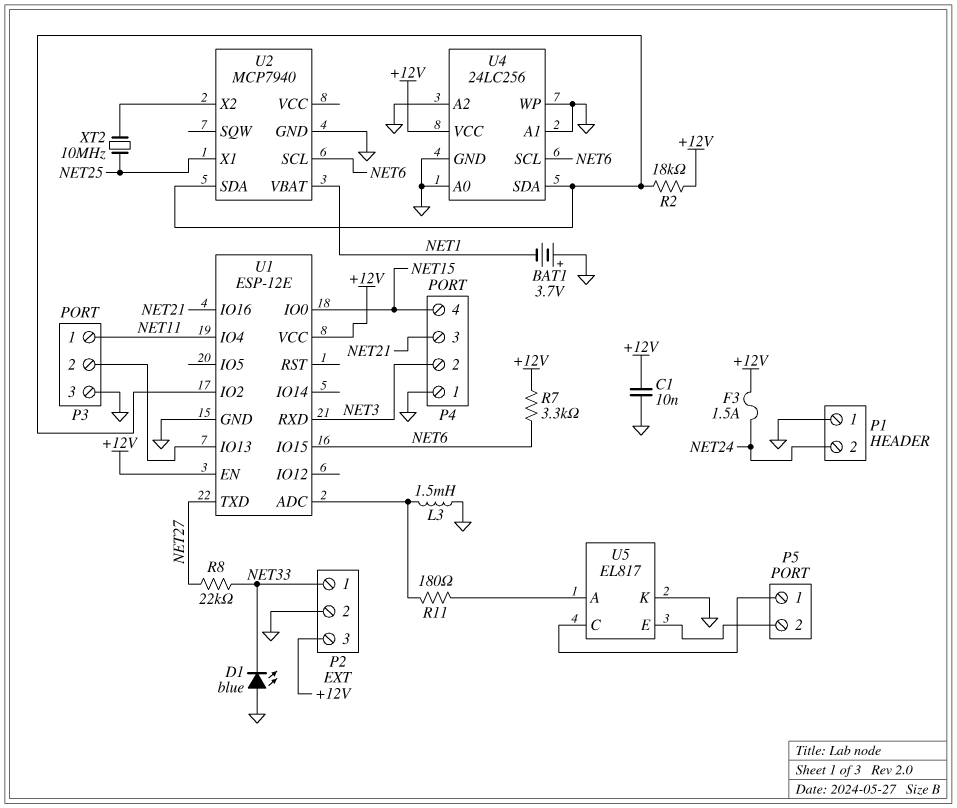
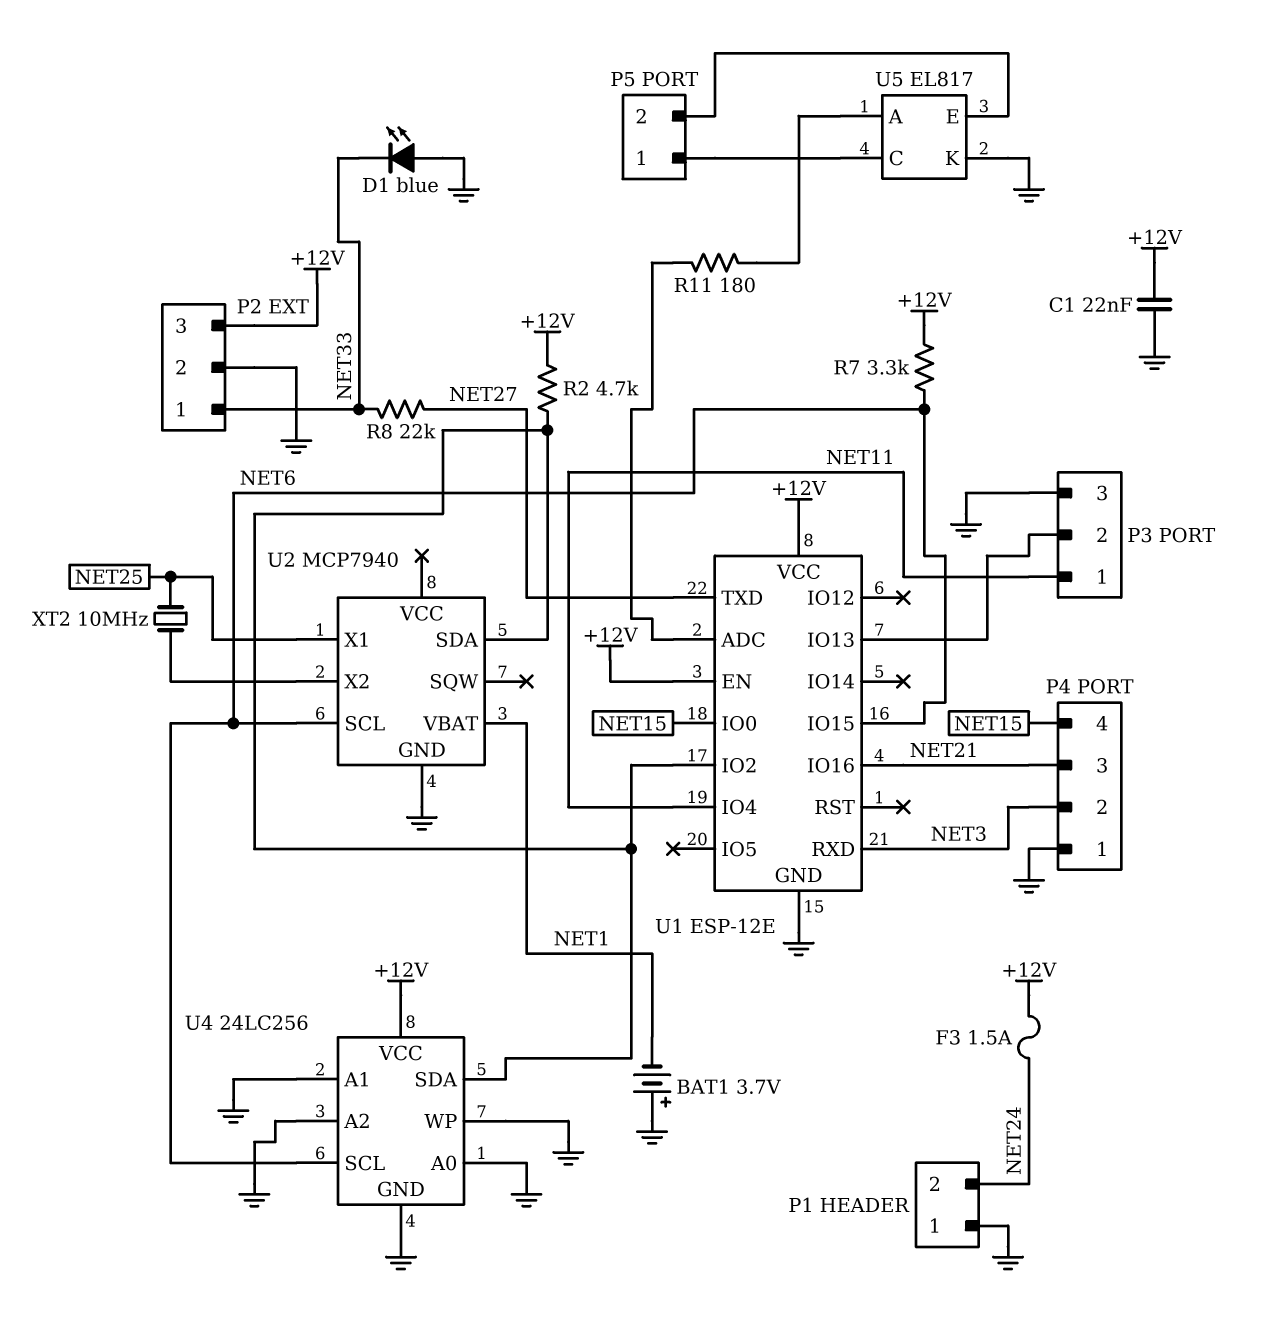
C1: 10nF (+12V, GND) -> 22nF (+12V, GND)
L3: 1.5mH (GND, U1/ADC) -> none
R2: 18k (+12V, U1/IO2) -> 4.7k (+12V, U1/IO2)

